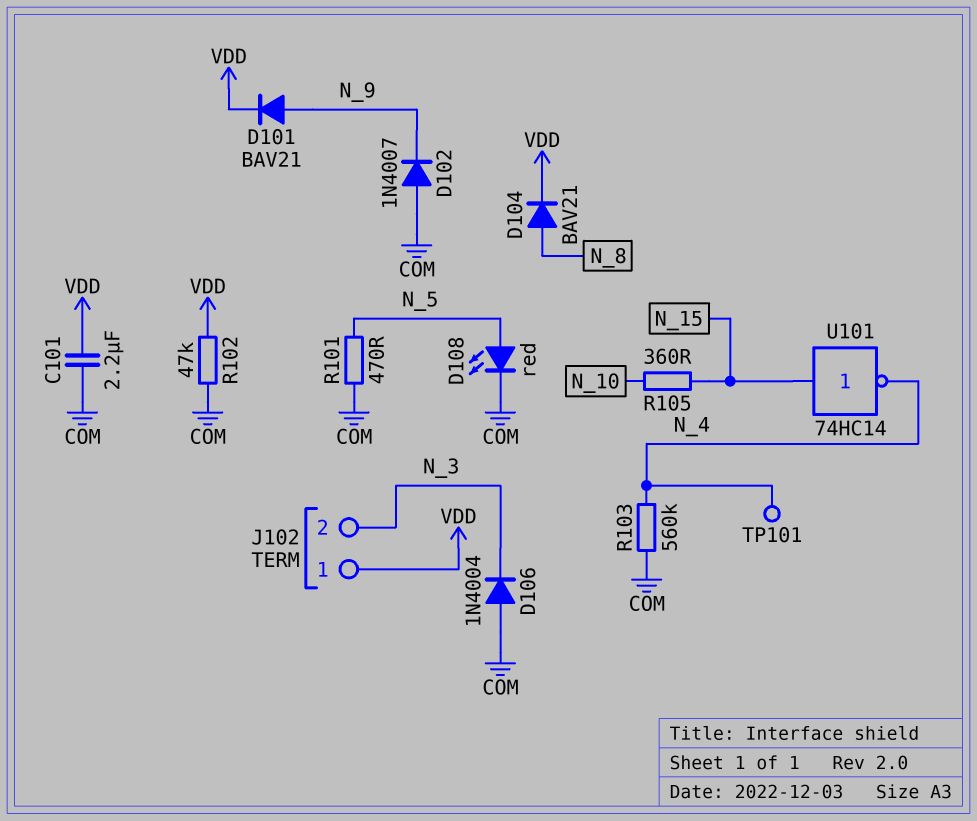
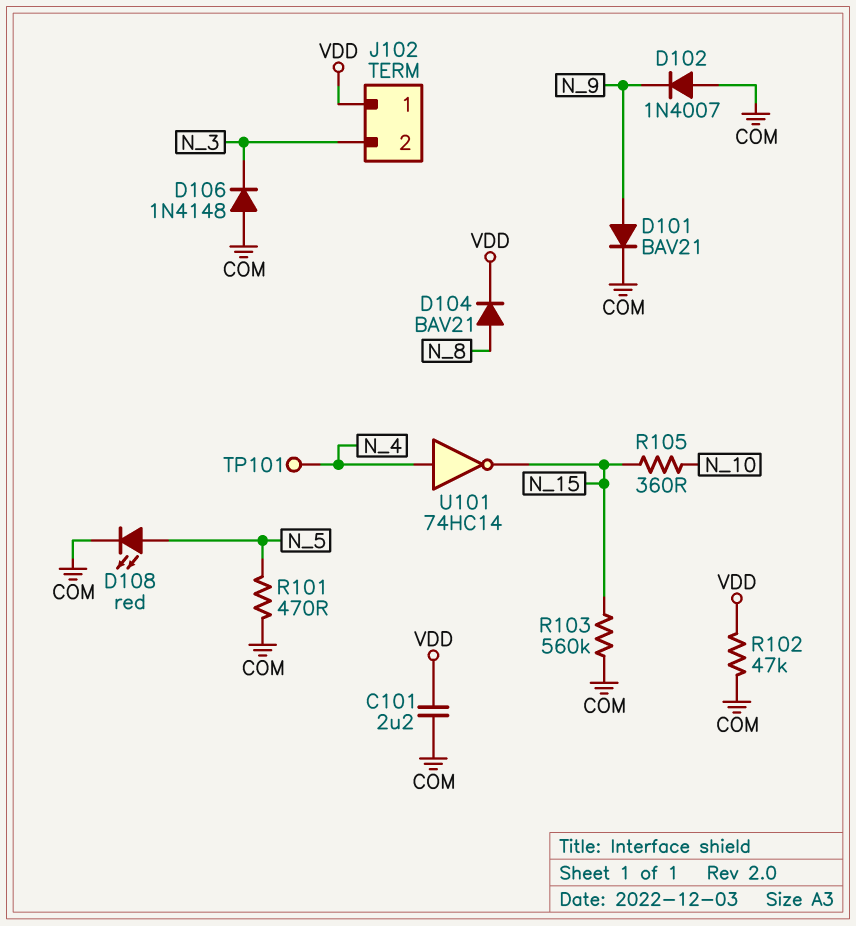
D101: diode BAV21 (A N_9, K VDD) -> diode BAV21 (A N_9, K COM)
D106: diode 1N4004 (A COM, K N_3) -> diode 1N4148 (A COM, K N_3)
R103: 560k (COM, N_4) -> 560k (COM, N_15)
U101: NOT 74HC14 (in N_15, out N_4) -> NOT 74HC14 (in N_4, out N_15)

